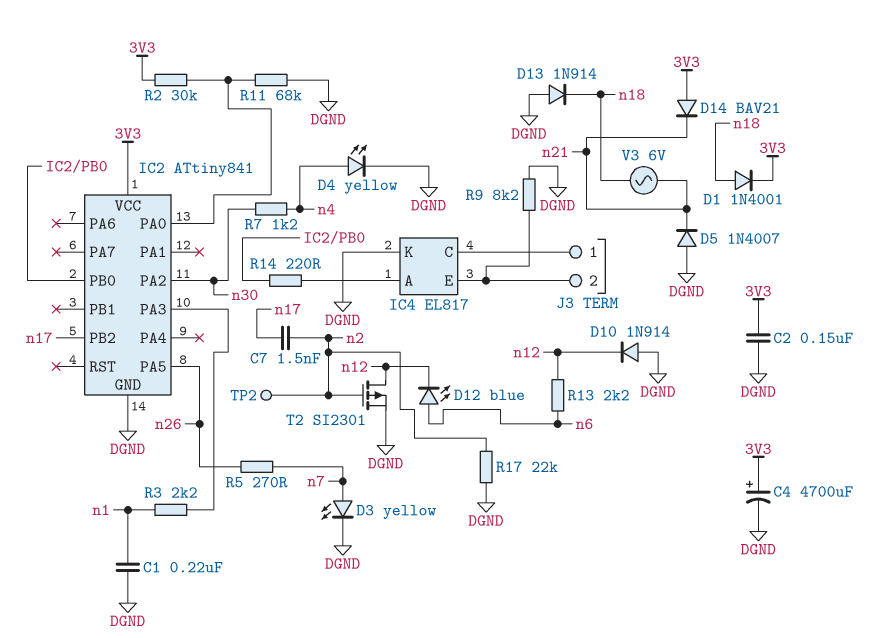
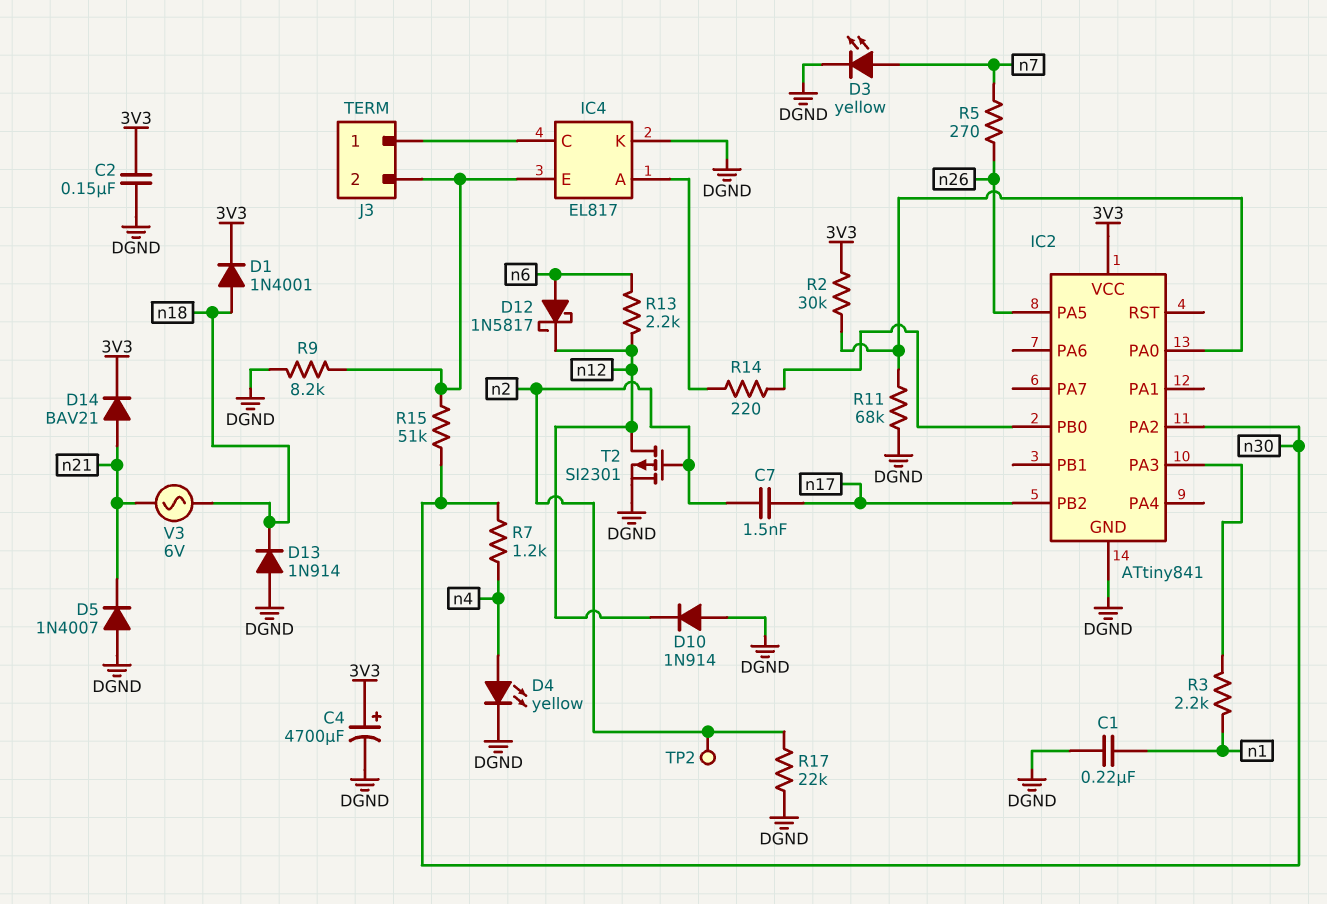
D12: LED blue (A n6, K n12) -> schottky 1N5817 (A n6, K n12)
D14: diode BAV21 (A 3V3, K n21) -> diode BAV21 (A n21, K 3V3)
R15: none -> 51k (IC4/E, n30)

